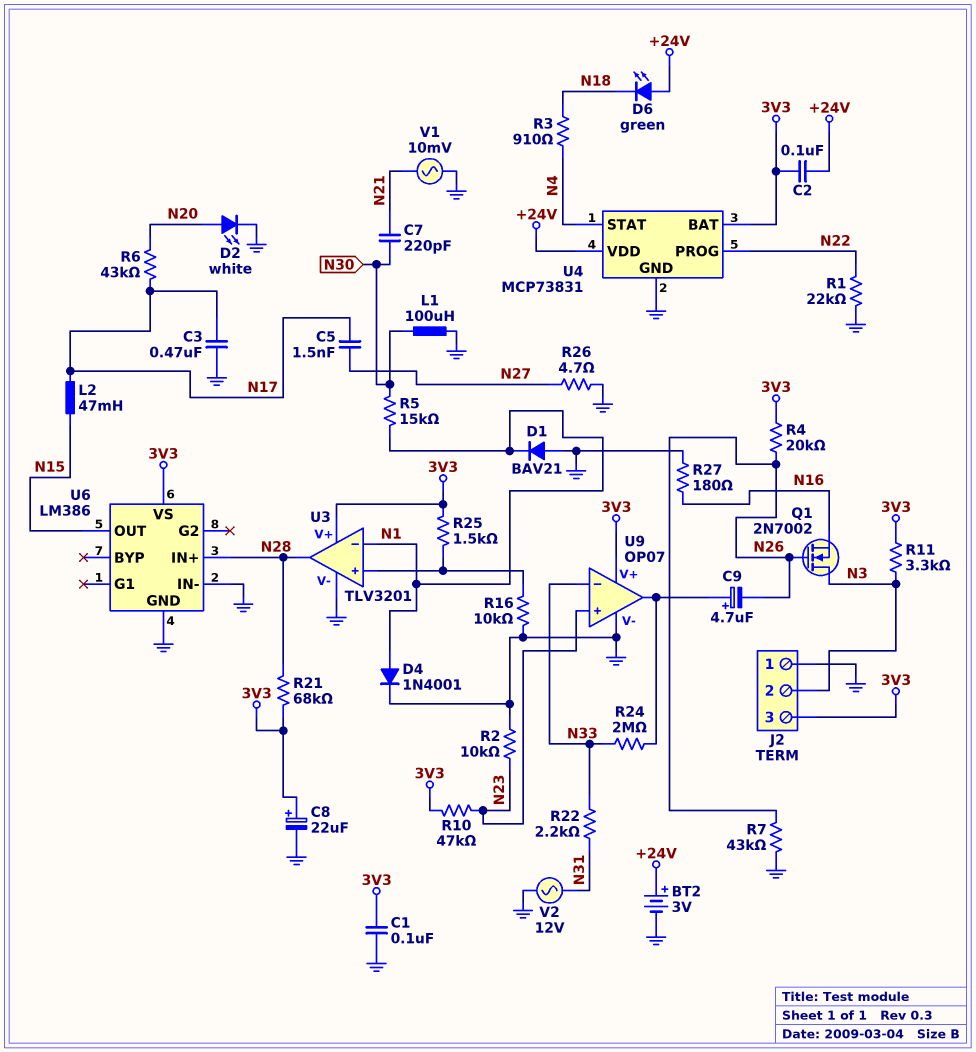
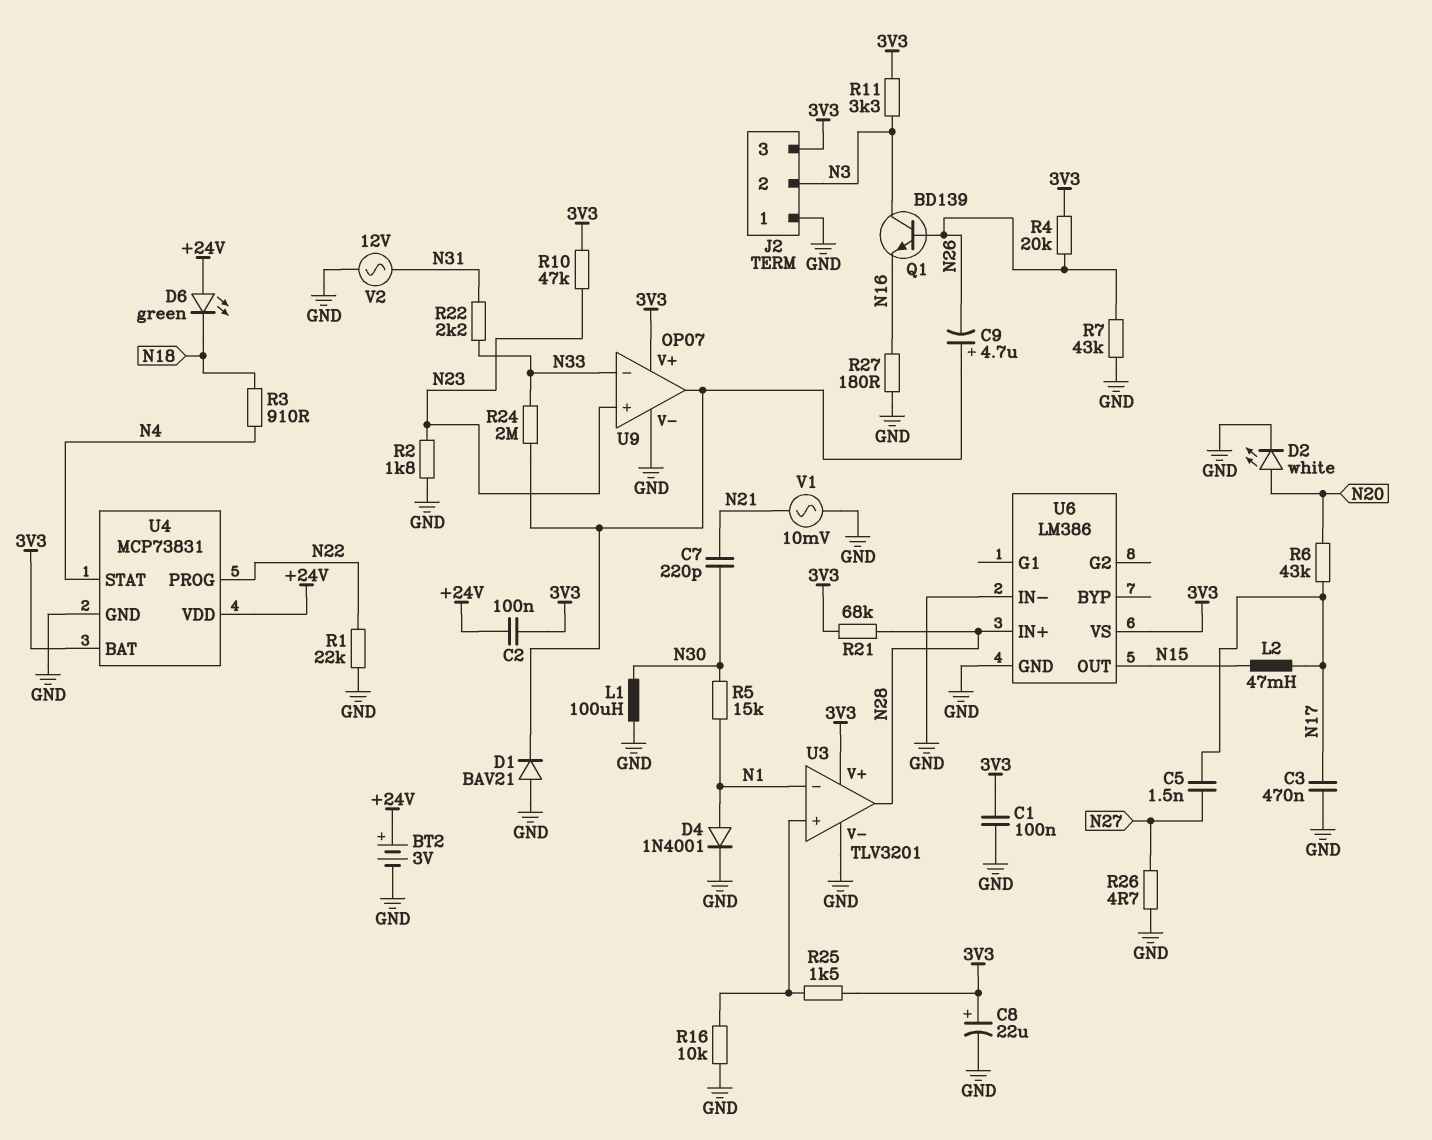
D1: diode BAV21 (A GND, K N1) -> diode BAV21 (A GND, K U9/out)
Q1: NMOS 2N7002 (G N26, D N3, S N16) -> NPN BD139 (B N26, C N3, E N16)
R2: 10k (GND, N23) -> 1.8k (GND, N23)

